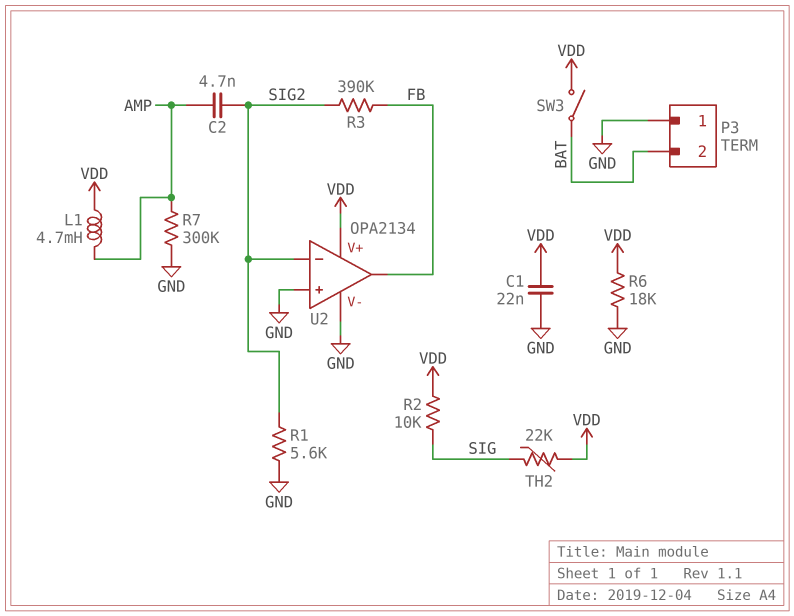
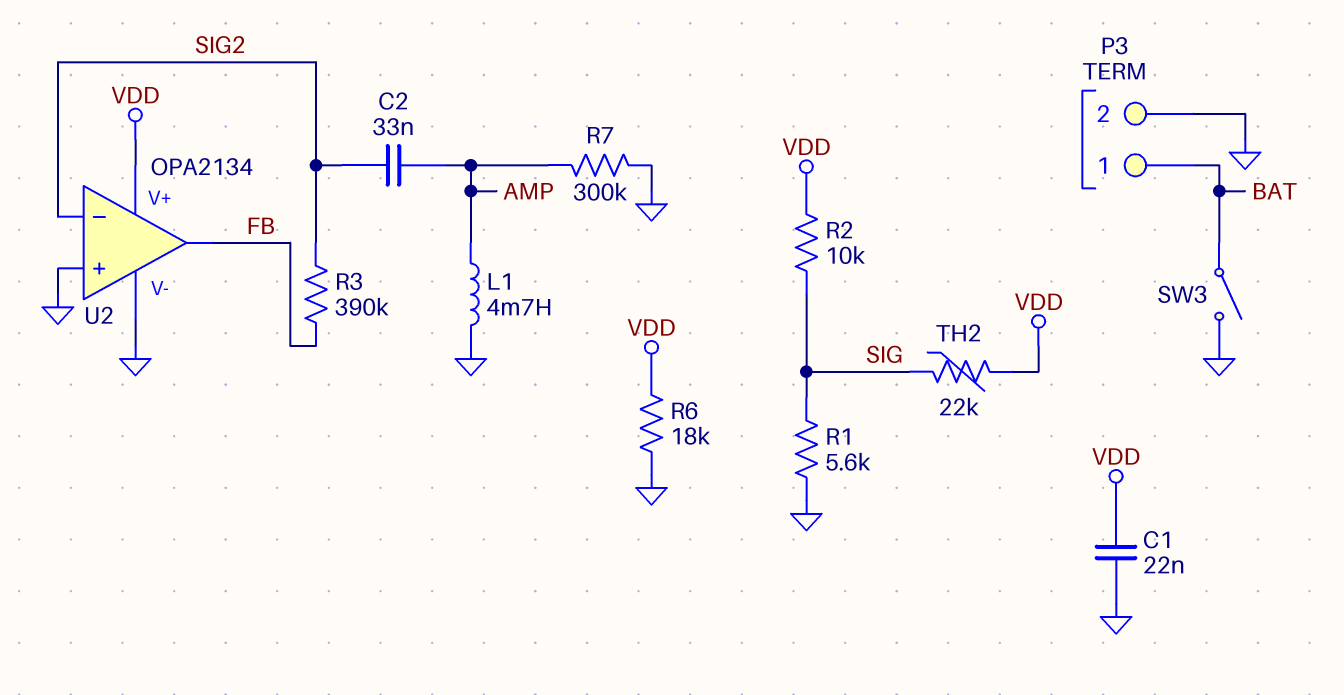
C2: 4.7nF (AMP, SIG2) -> 33nF (AMP, SIG2)
L1: 4.7mH (AMP, VDD) -> 4.7mH (AMP, GND)
P3 pin 1: GND -> BAT
P3 pin 2: BAT -> GND
R1: 5.6k (GND, SIG2) -> 5.6k (GND, SIG)
SW3: switch (BAT, VDD) -> switch (BAT, GND)

